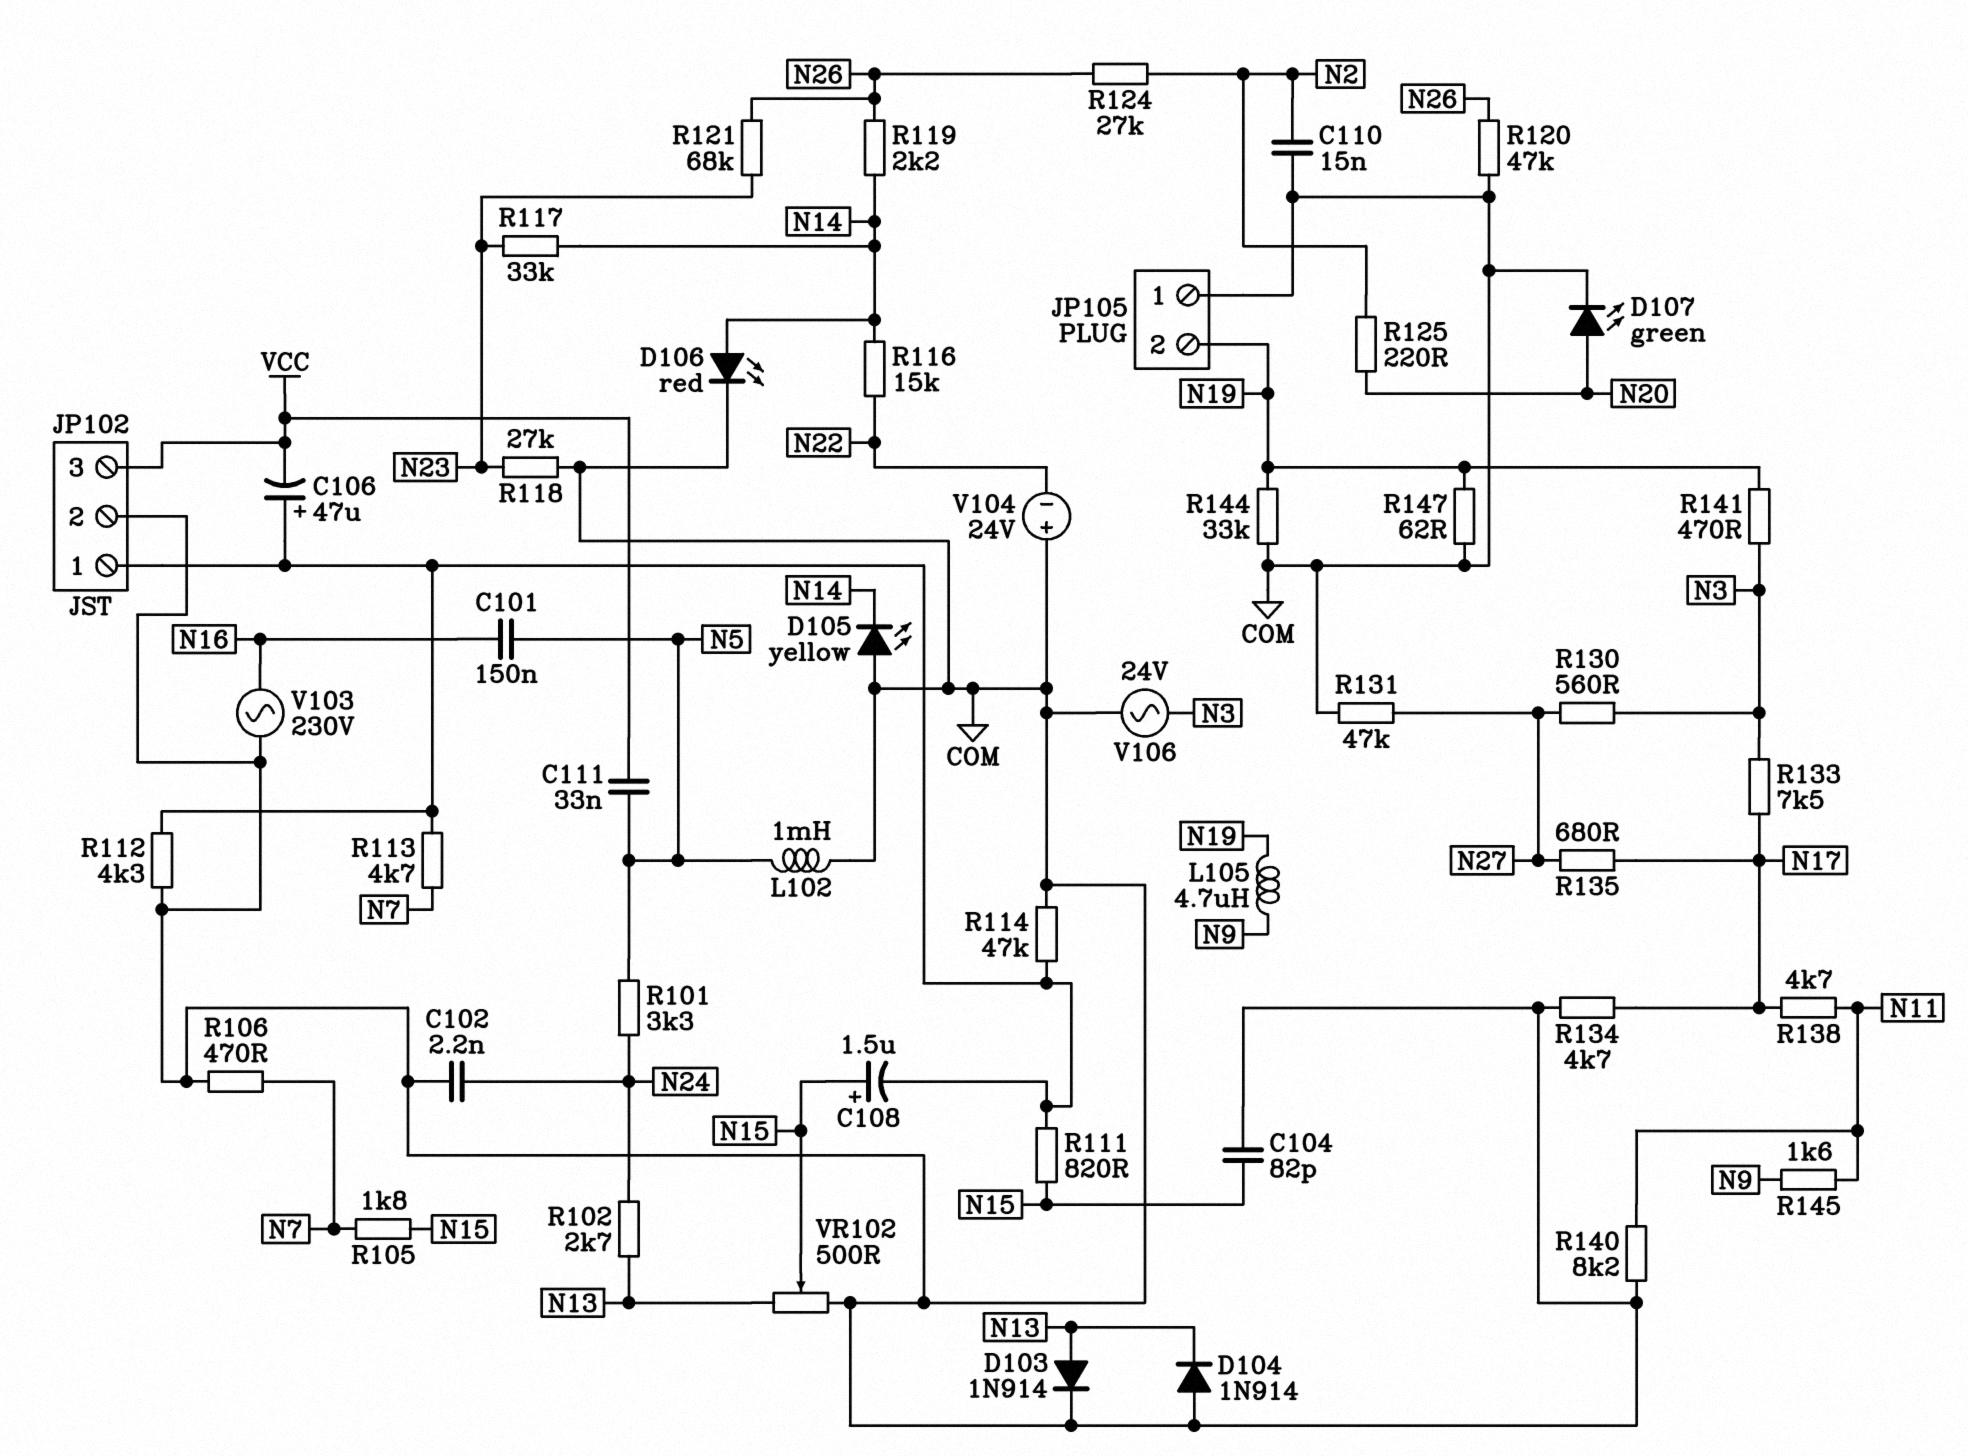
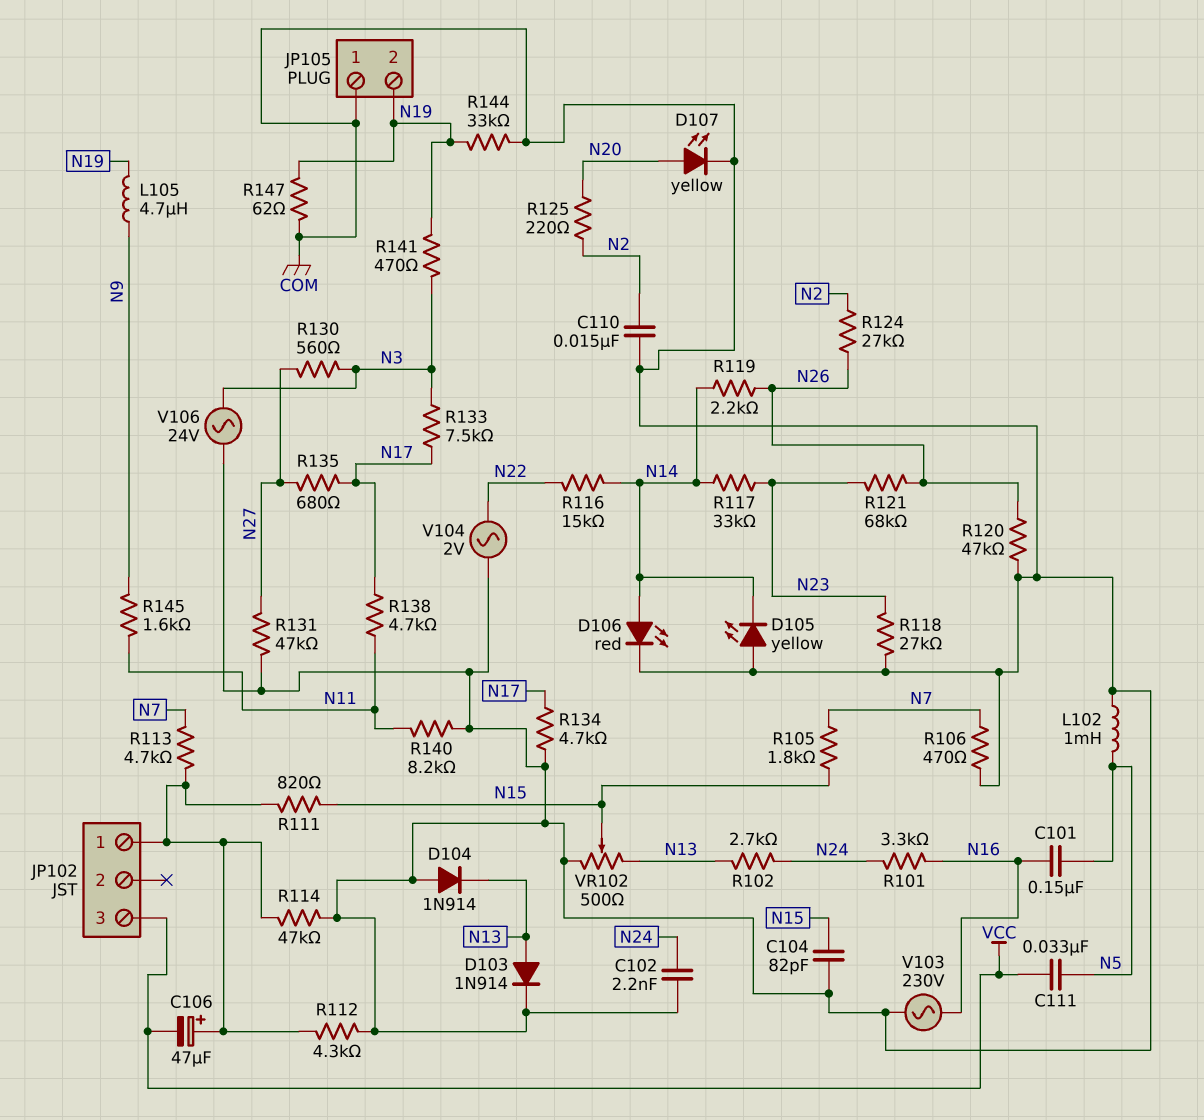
C108: 1.5uF (plus N15, minus JP102/1) -> none
D107: LED green (A N20, K COM) -> LED yellow (A N20, K COM)
JP102 pin 2: COM -> none
R101: 3.3k (N5, N24) -> 3.3k (N16, N24)
V104: 24V (plus COM, minus N22) -> AC 2V (COM, N22)

